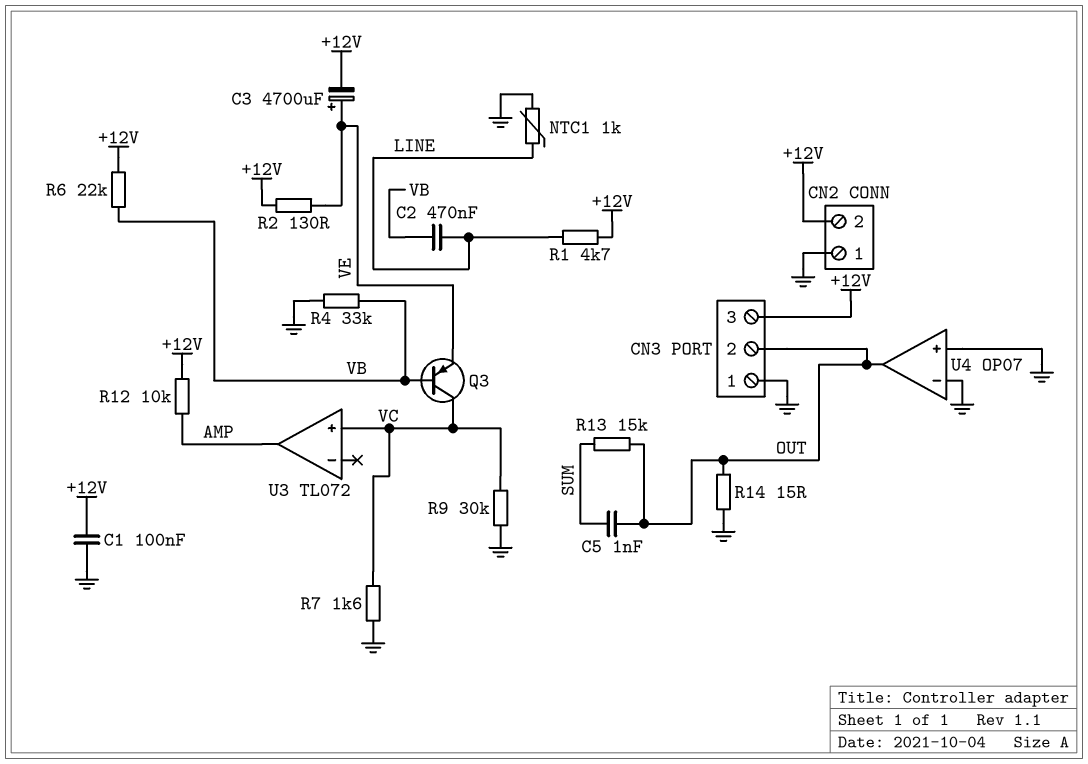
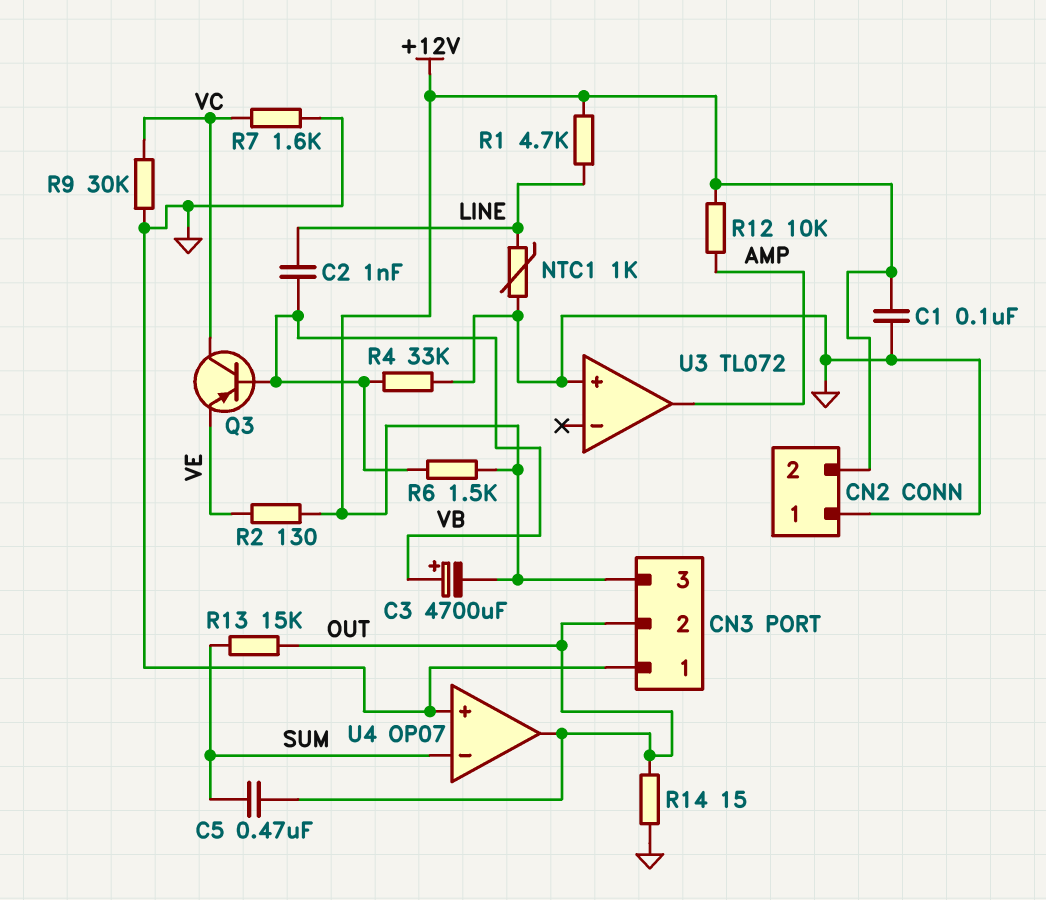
C2: 470nF (LINE, VB) -> 1nF (LINE, VB)
C3: 4700uF (plus VE, minus +12V) -> 4700uF (plus VB, minus +12V)
C5: 1nF (OUT, SUM) -> 470nF (OUT, SUM)
R6: 22k (+12V, VB) -> 1.5k (+12V, VB)
U3 pin in+: VC -> GND
U4 pin in-: GND -> SUM

